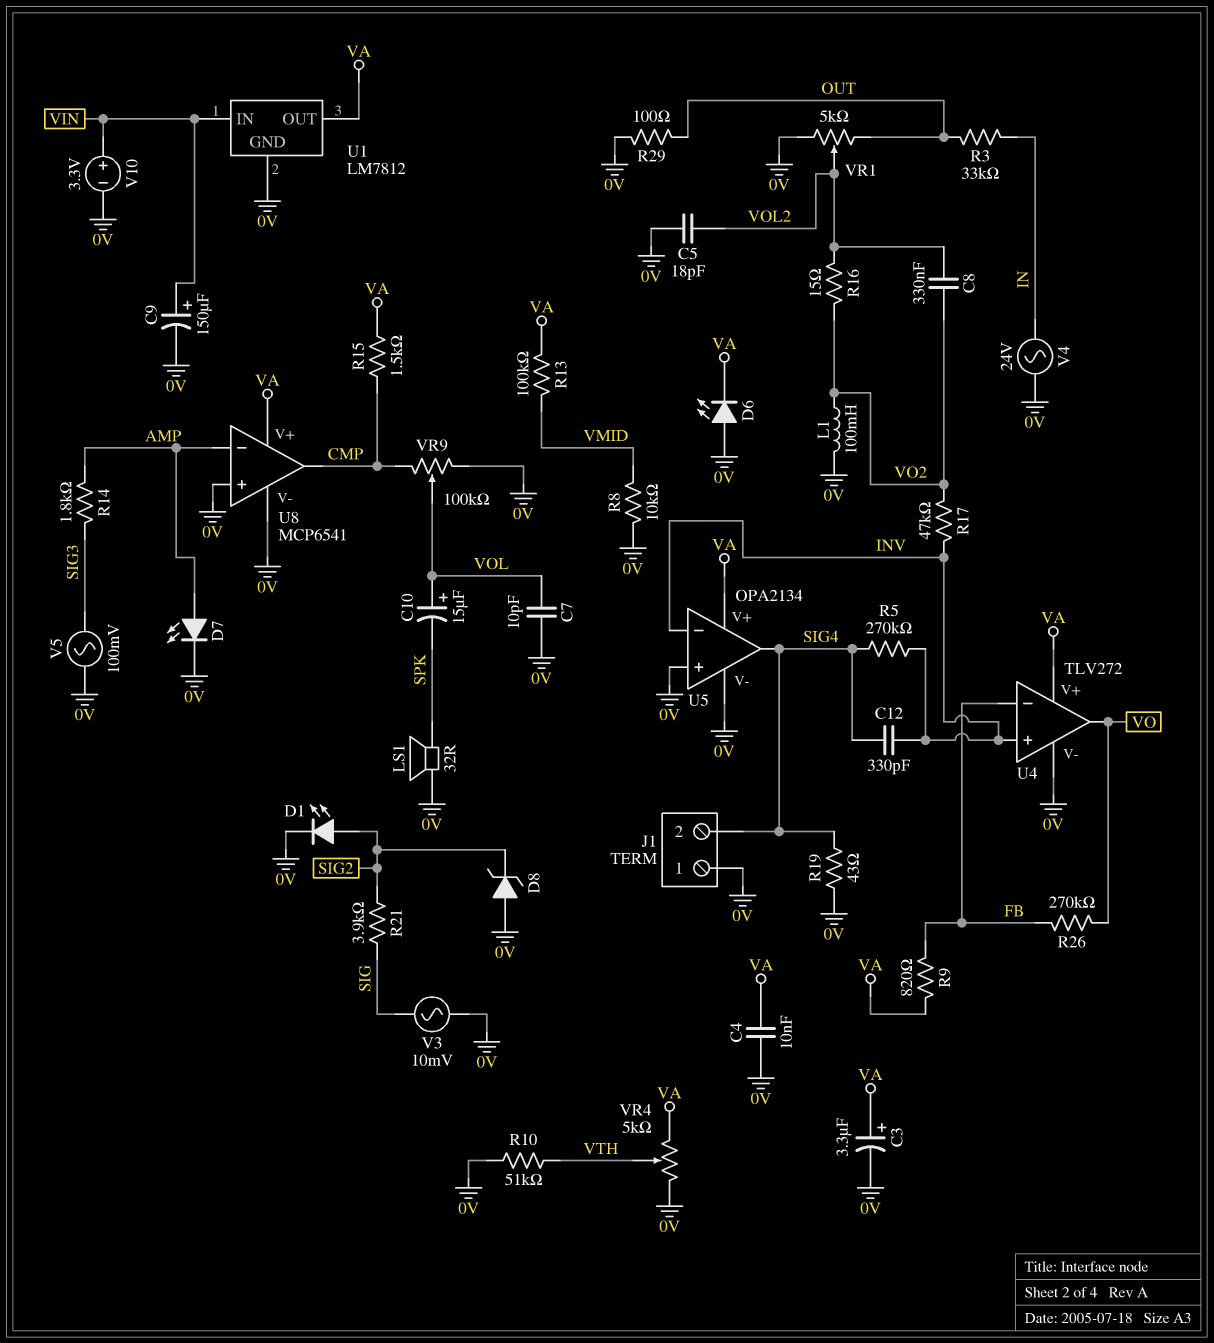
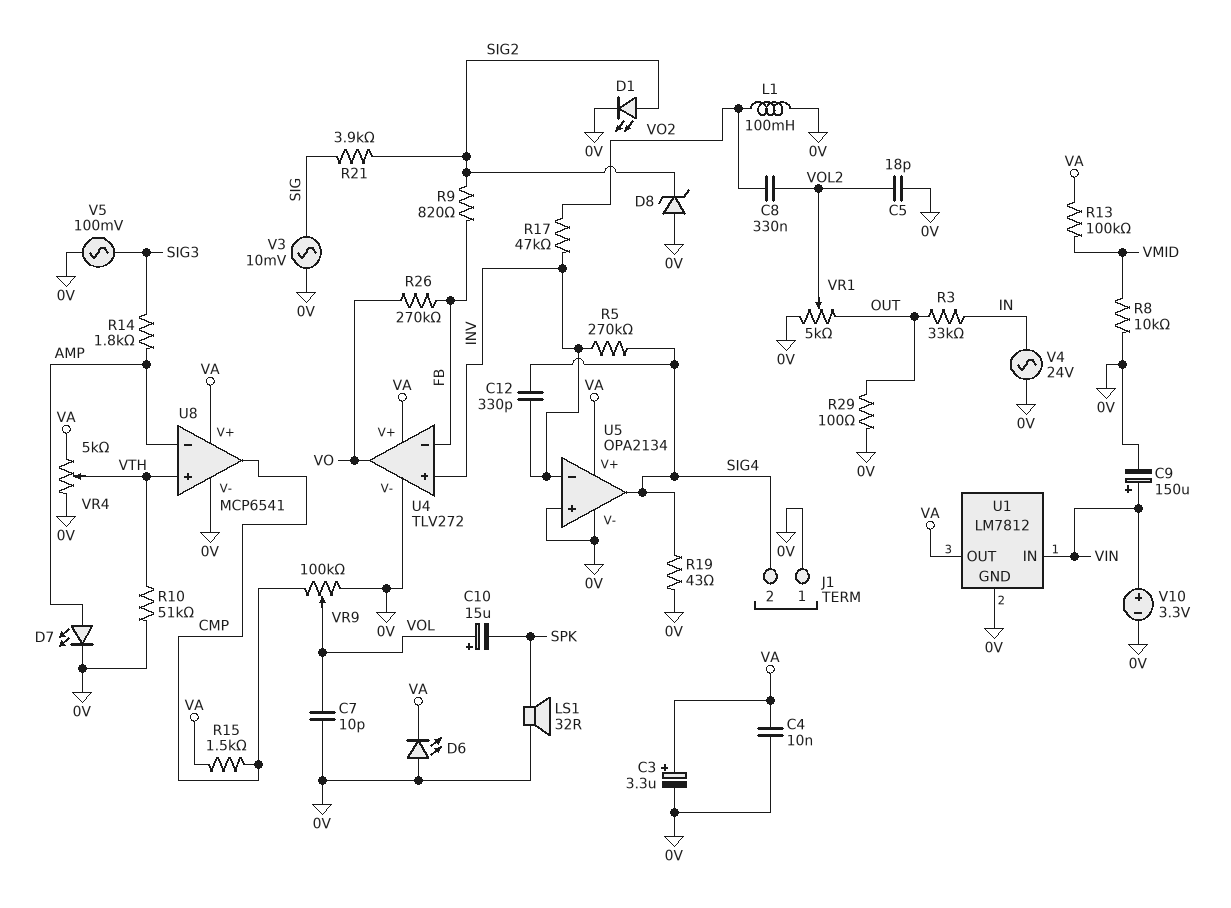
R9: 820 (FB, VA) -> 820 (FB, SIG2)
R16: 15 (VO2, VOL2) -> none
U8 pin in+: 0V -> VTH

